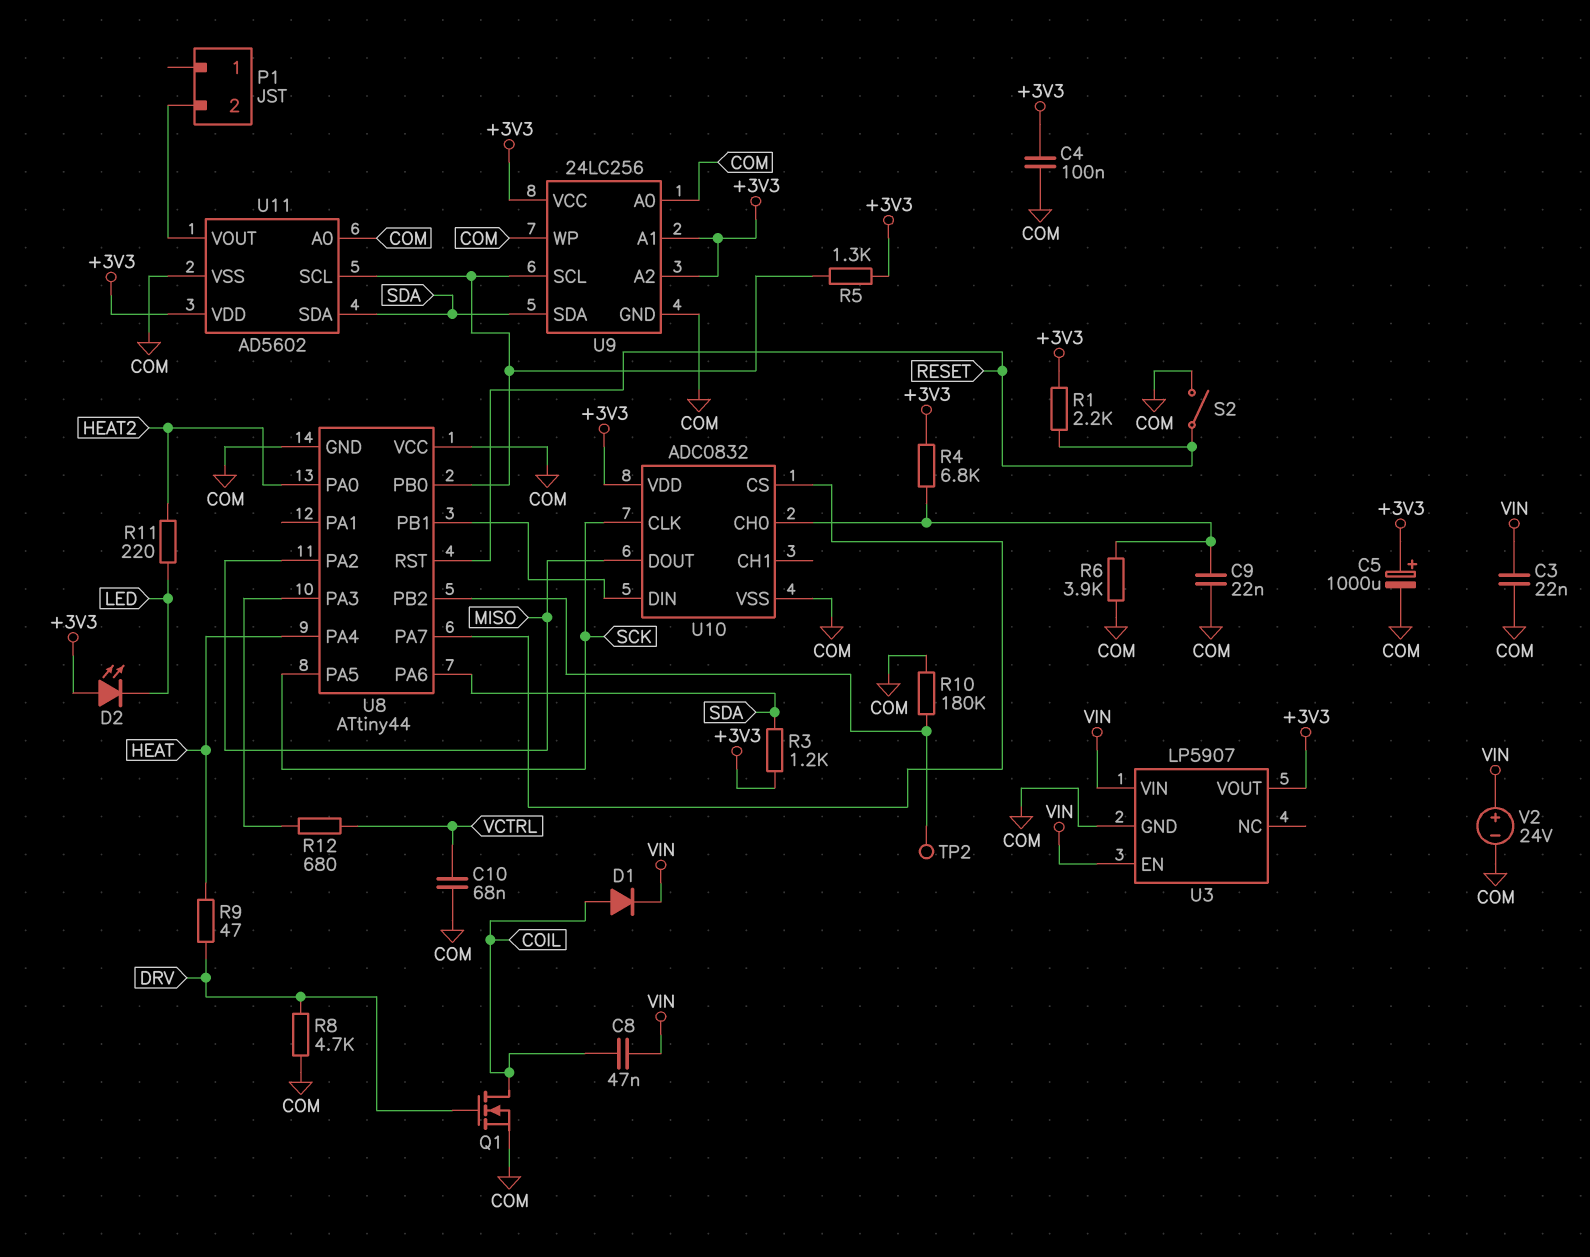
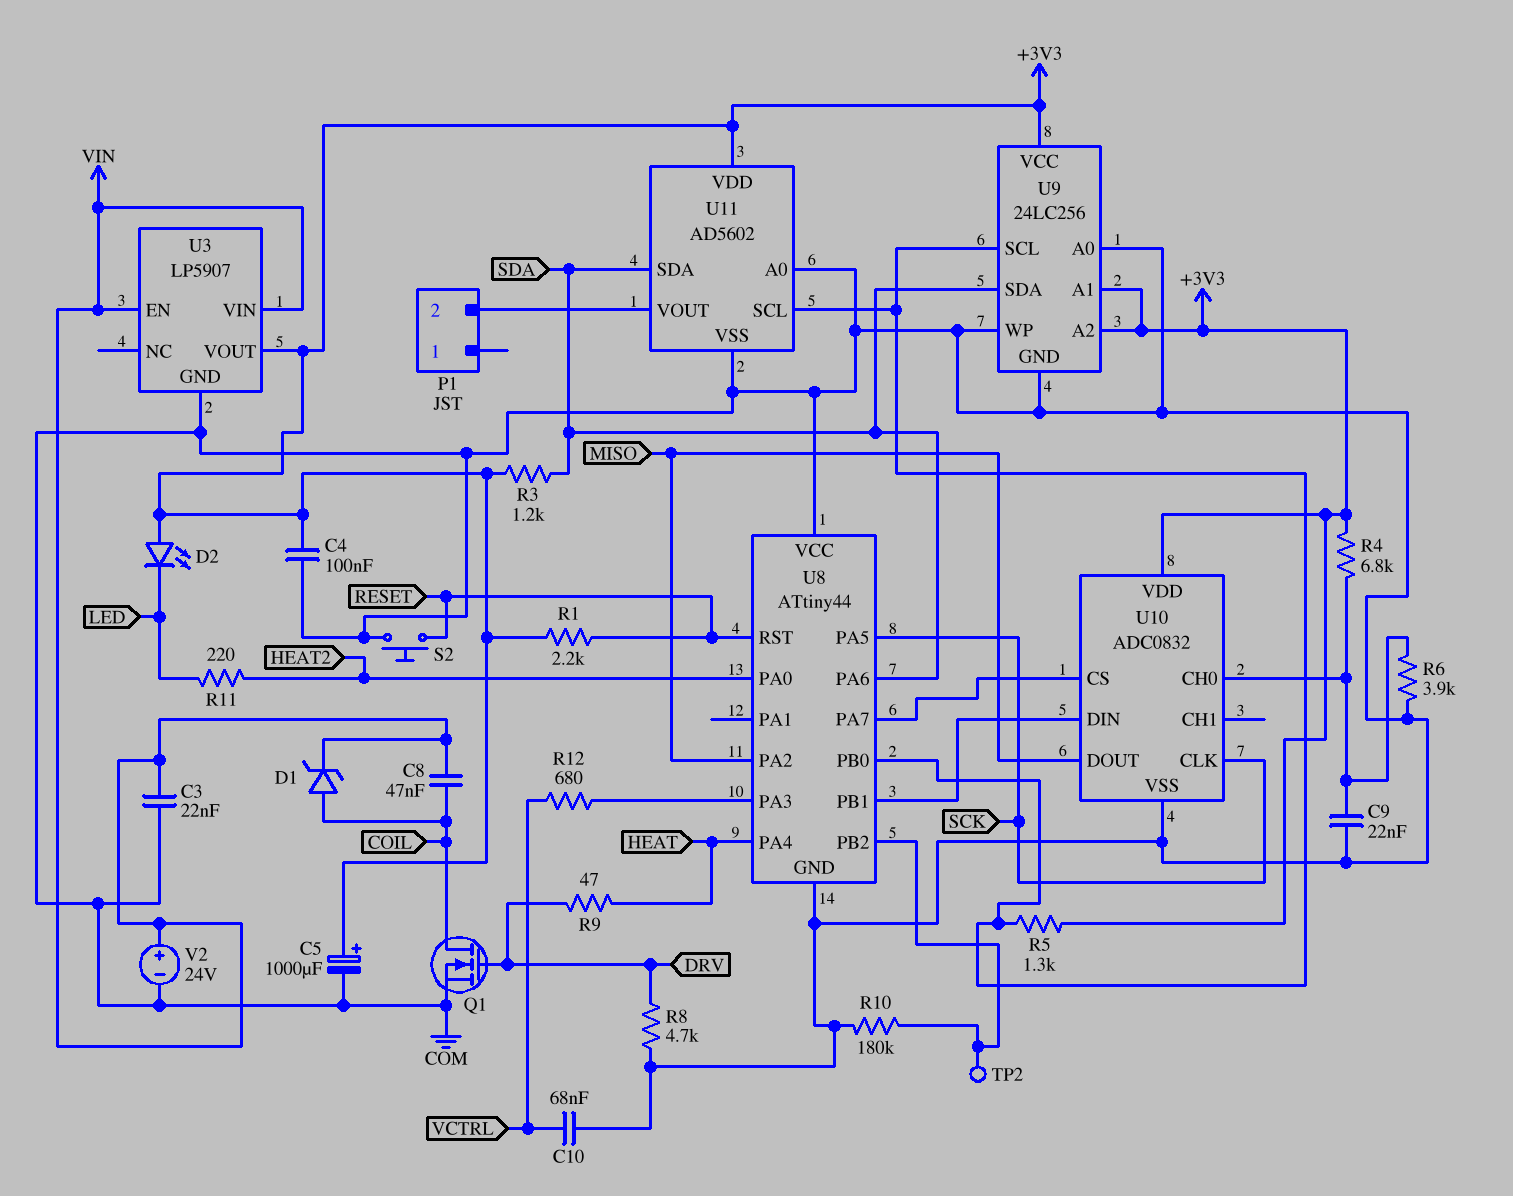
D1: diode (A COIL, K VIN) -> zener (A COIL, K VIN)
S2: switch (COM, RESET) -> button (COM, RESET)

